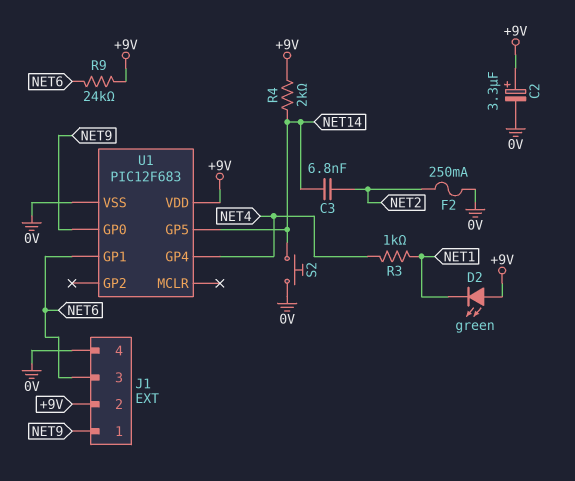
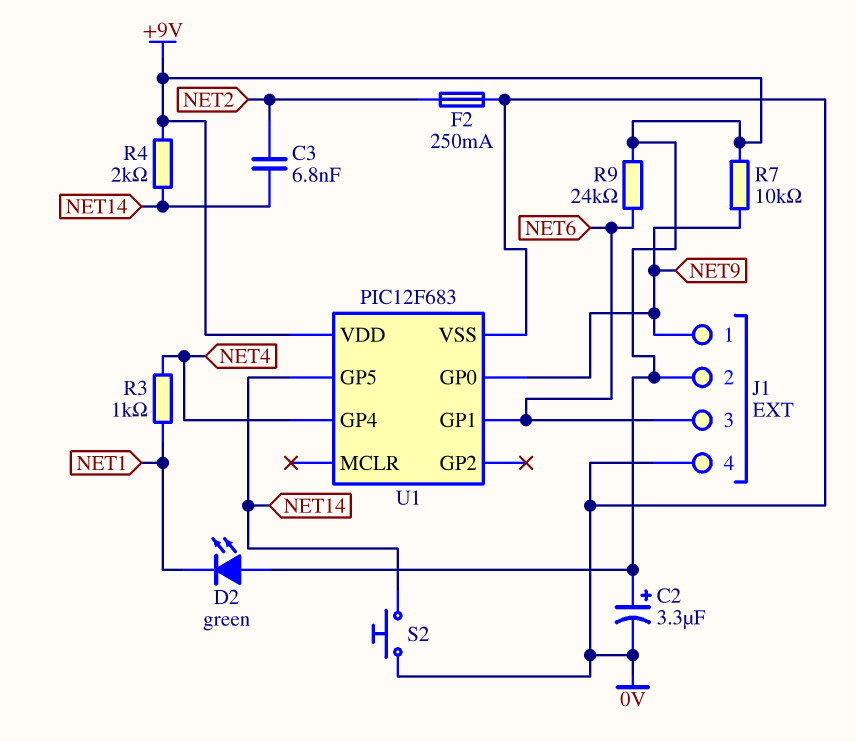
R7: none -> 10k (+9V, NET9)

